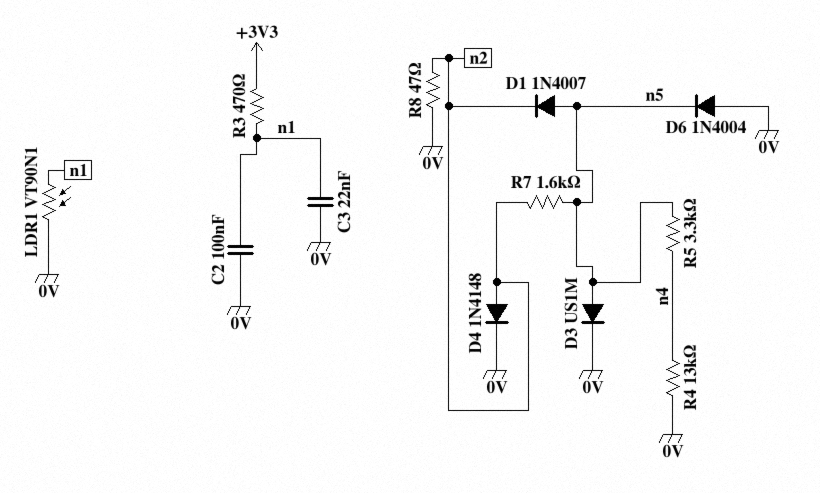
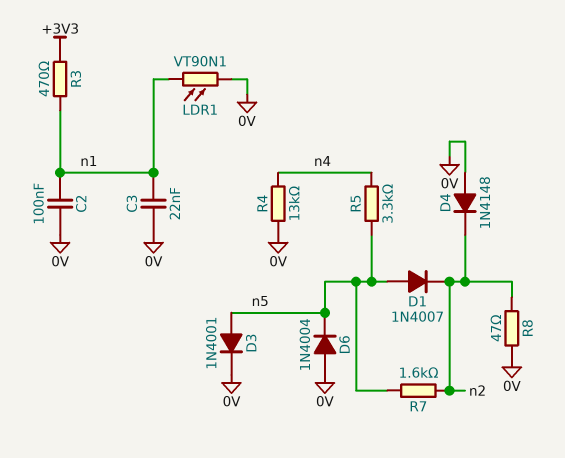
D3: diode US1M (A n5, K 0V) -> diode 1N4001 (A n5, K 0V)
D4: diode 1N4148 (A n2, K 0V) -> diode 1N4148 (A 0V, K n2)

